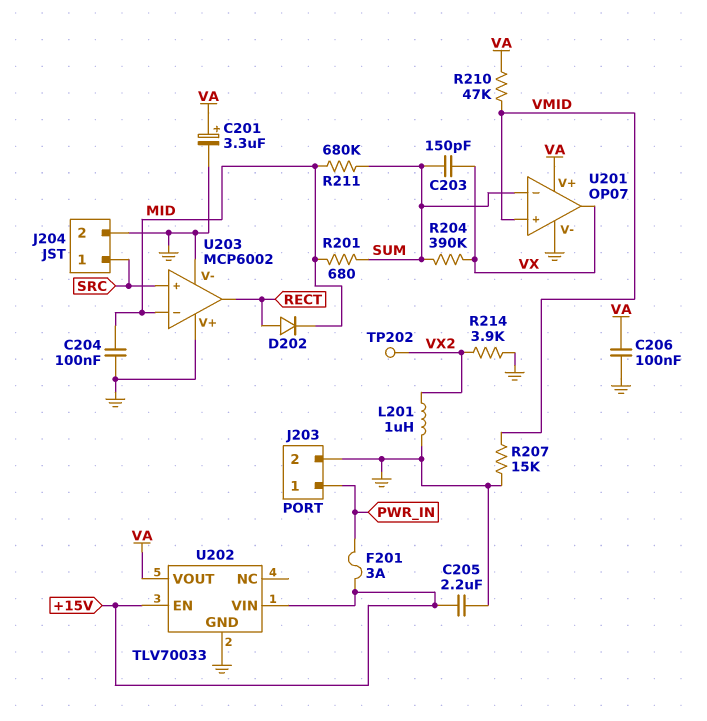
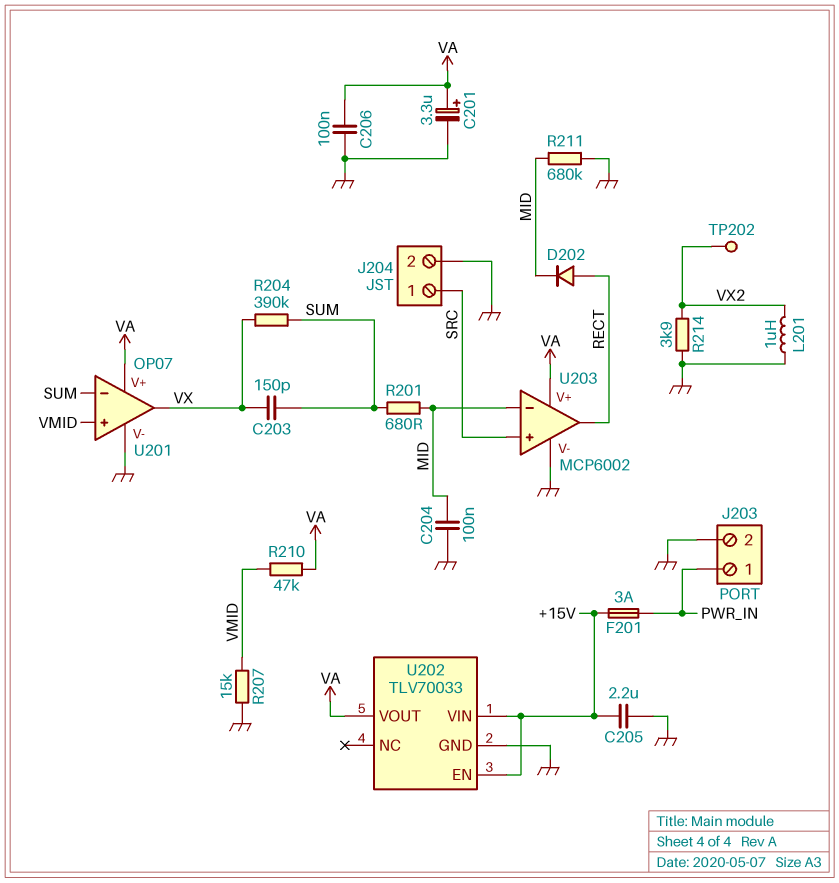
R211: 680k (MID, SUM) -> 680k (GND, MID)
U203 pin V+: GND -> VA

